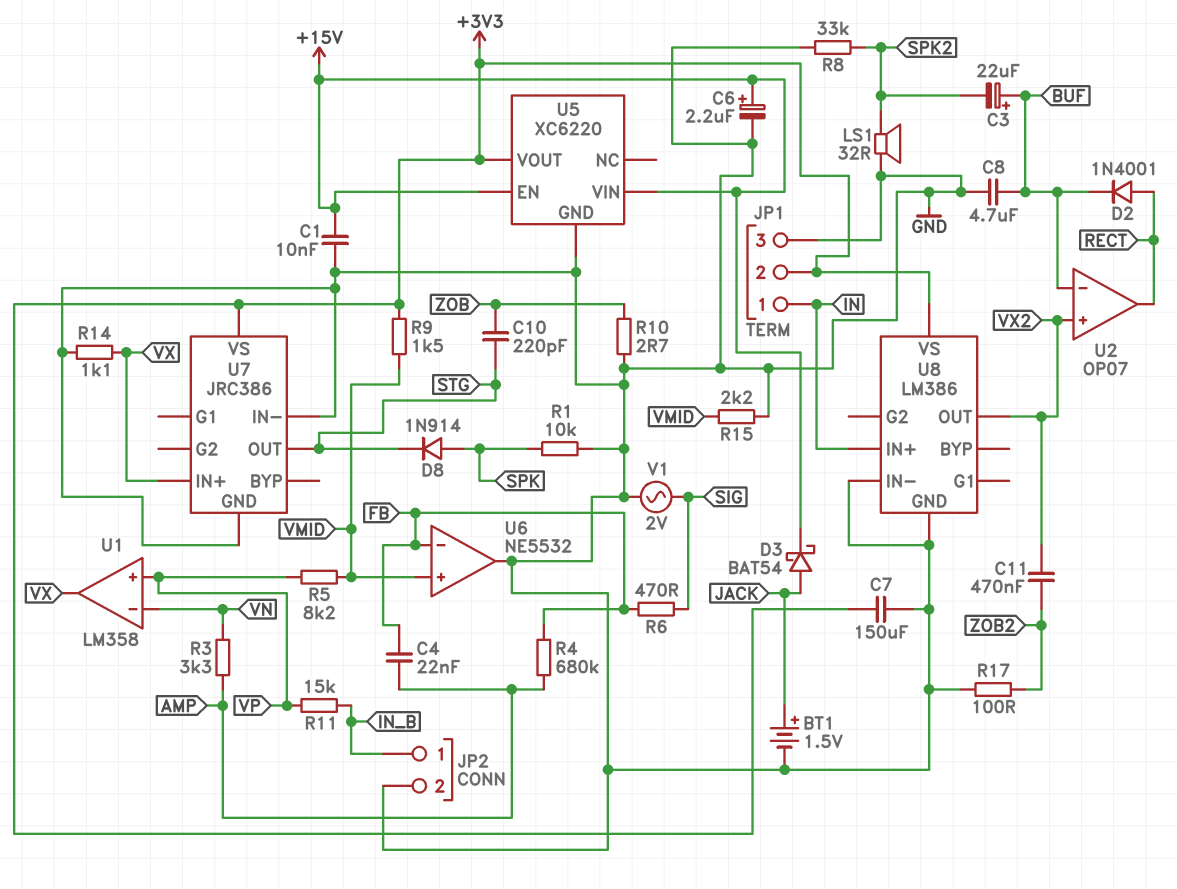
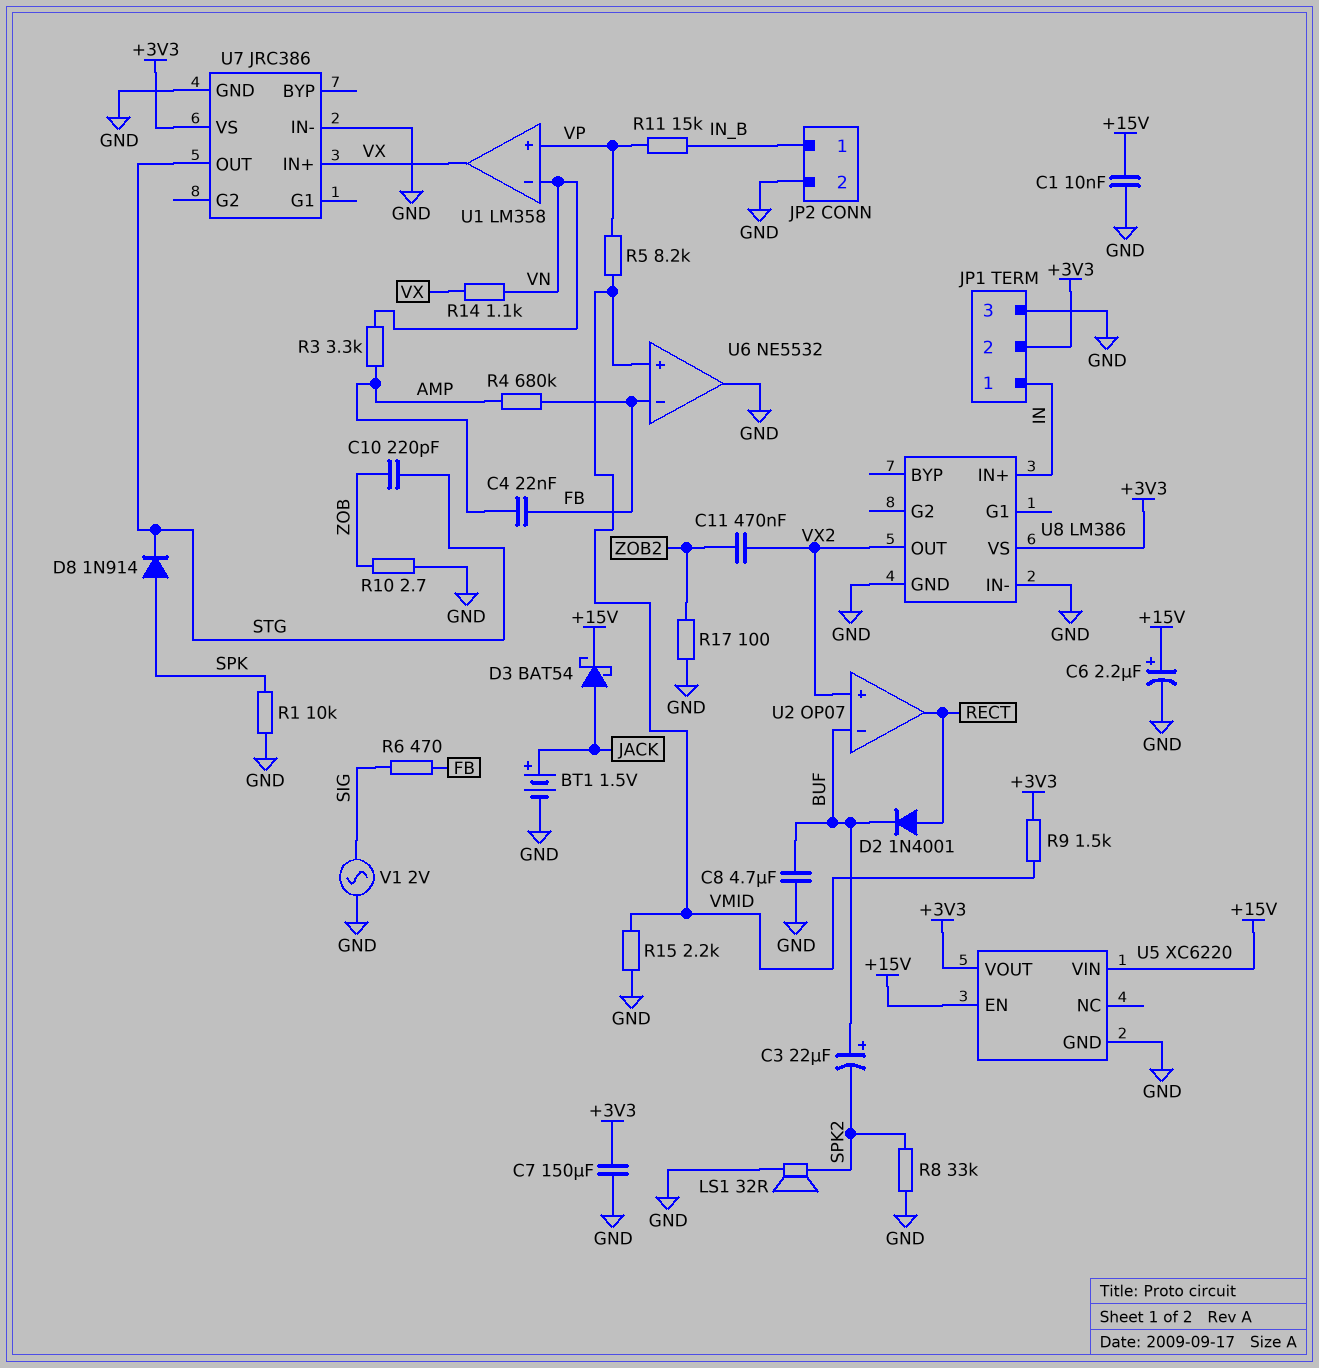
R14: 1.1k (GND, VX) -> 1.1k (VN, VX)

